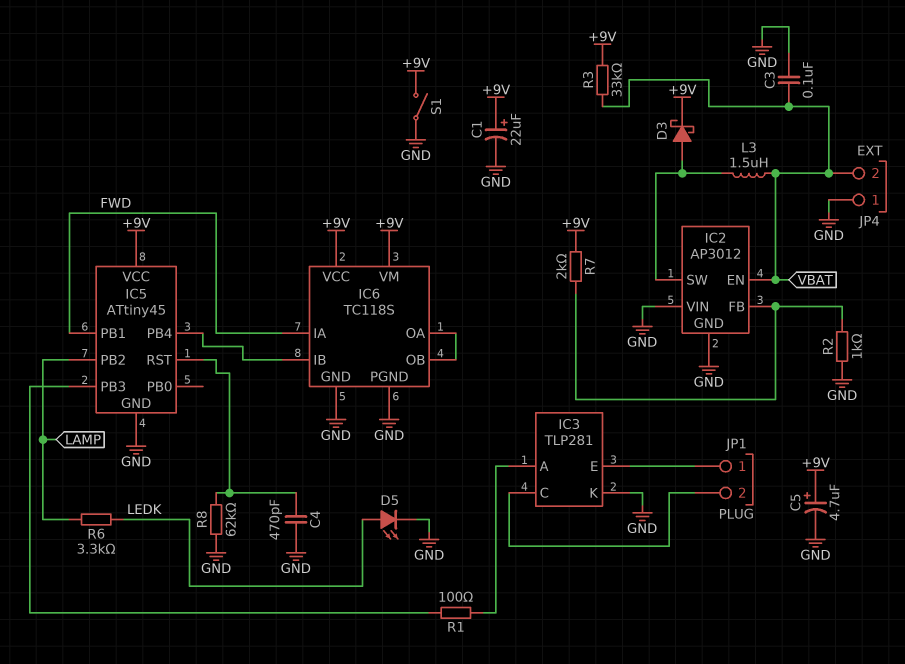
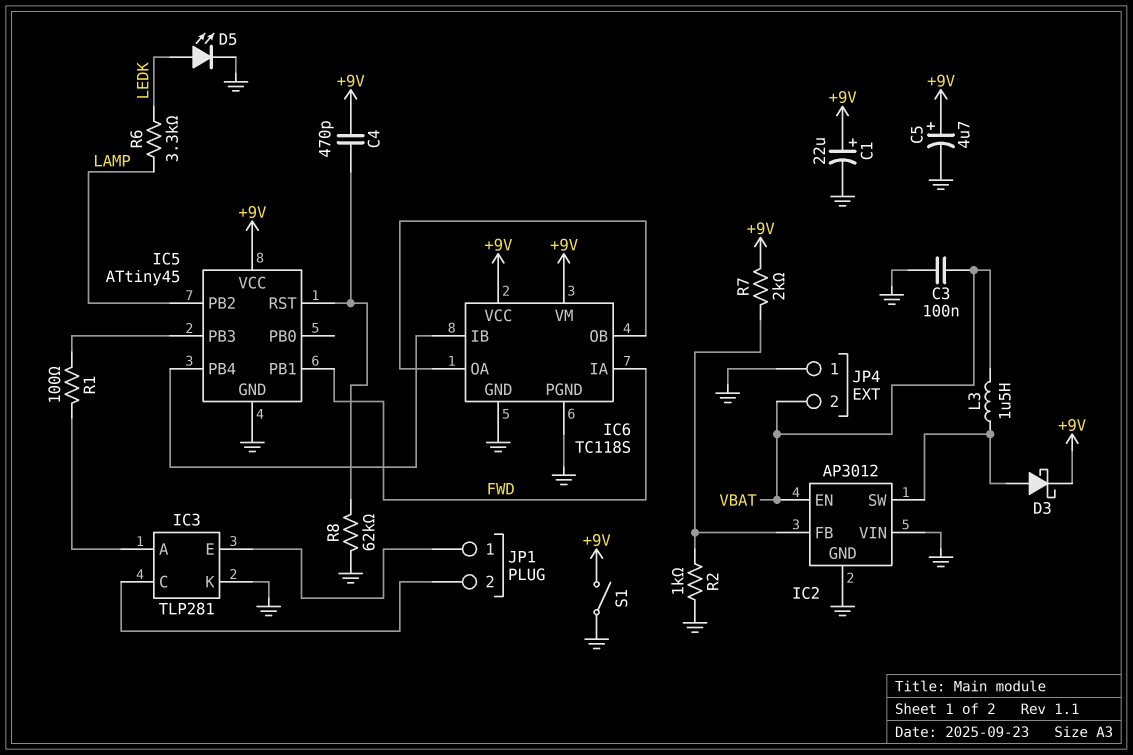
C4: 470pF (GND, IC5/RST) -> 470pF (+9V, IC5/RST)
R3: 33k (+9V, VBAT) -> none

